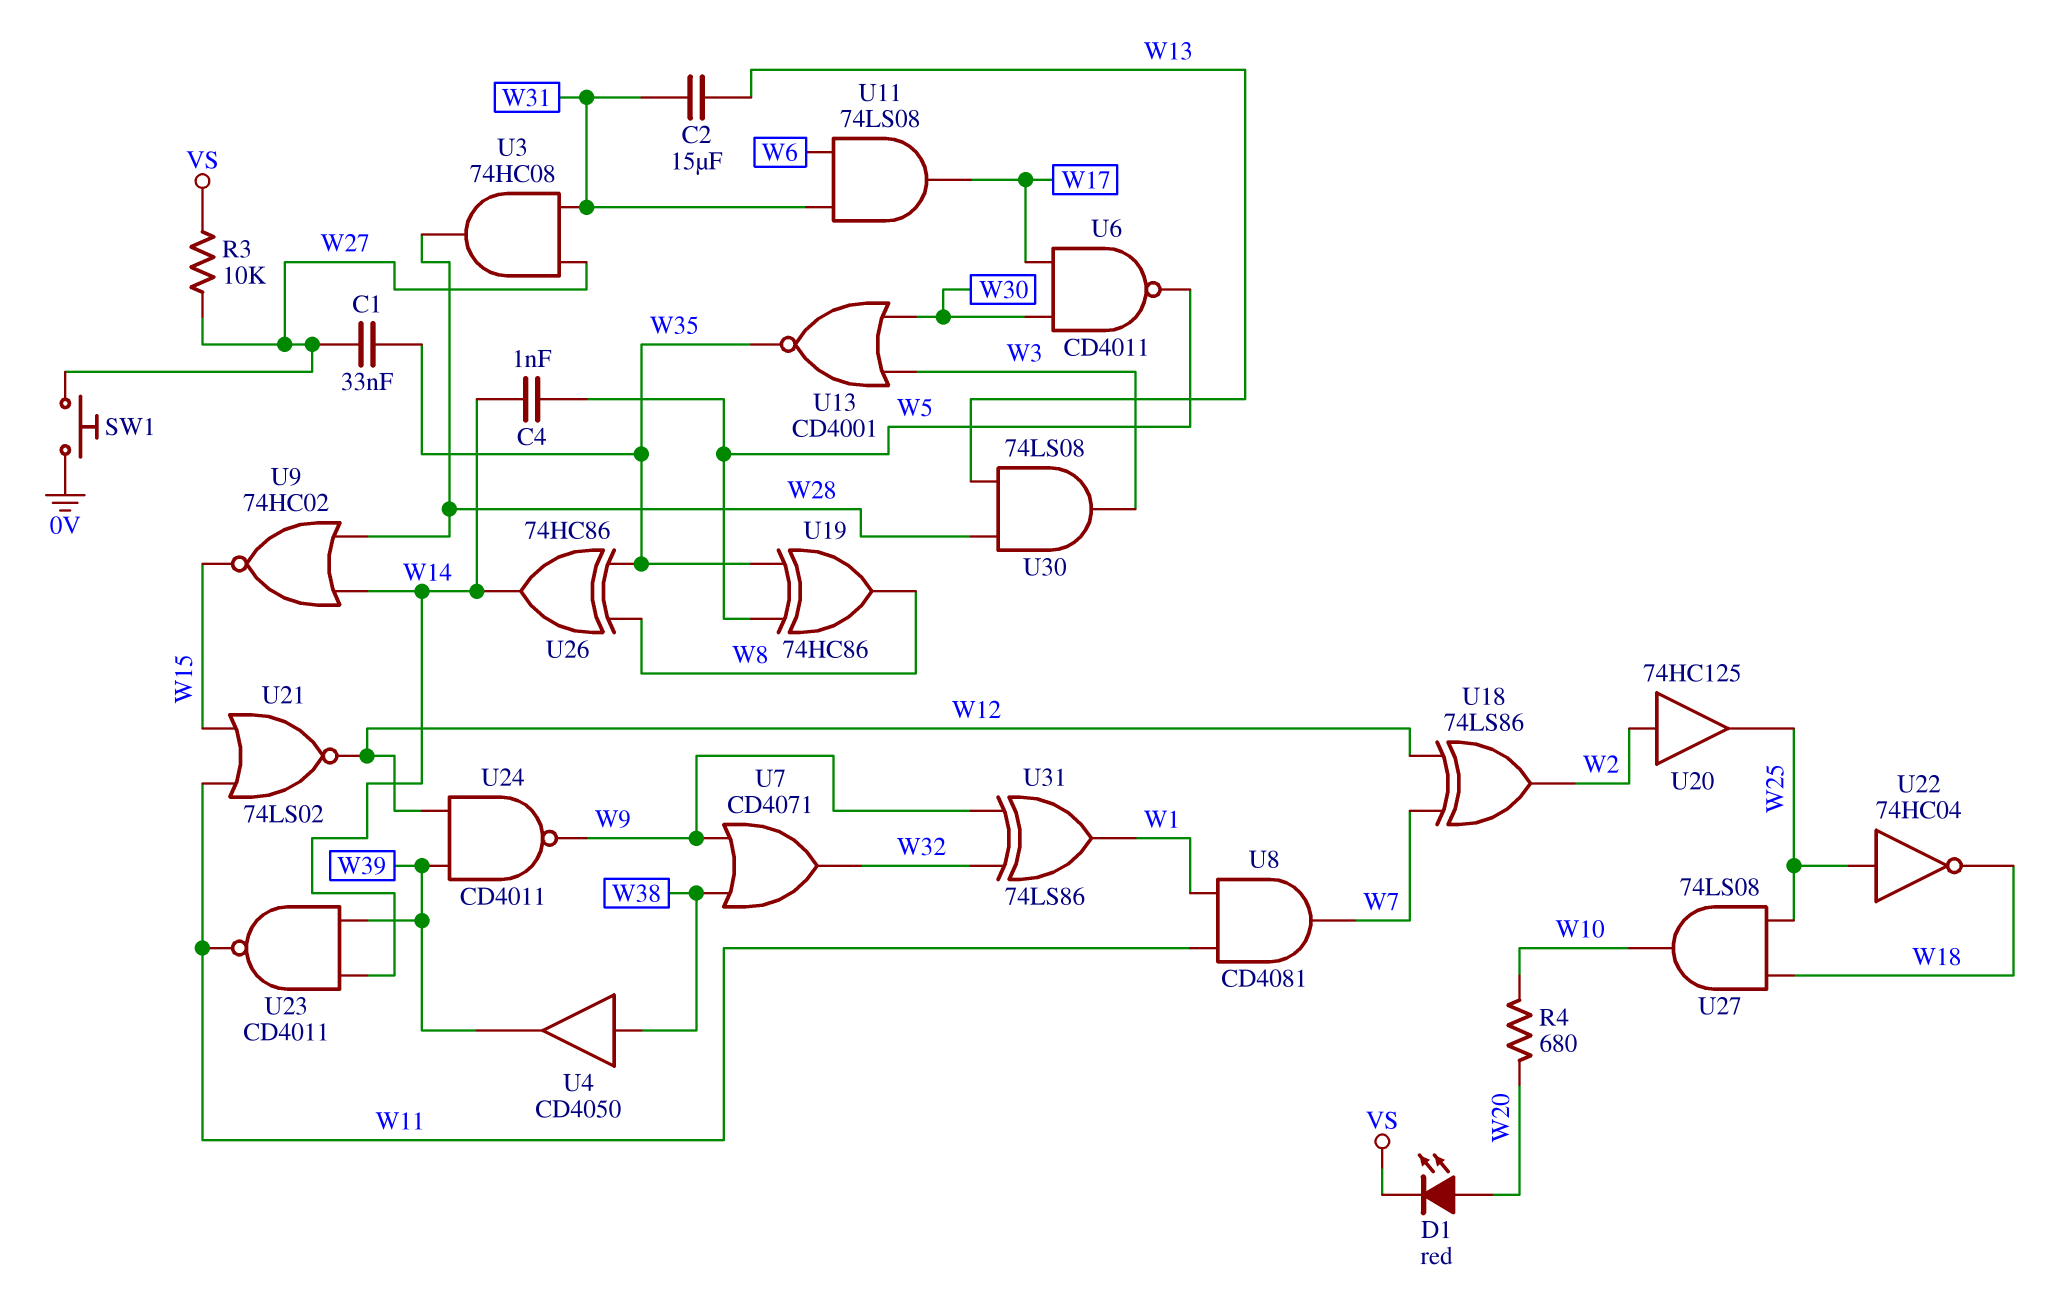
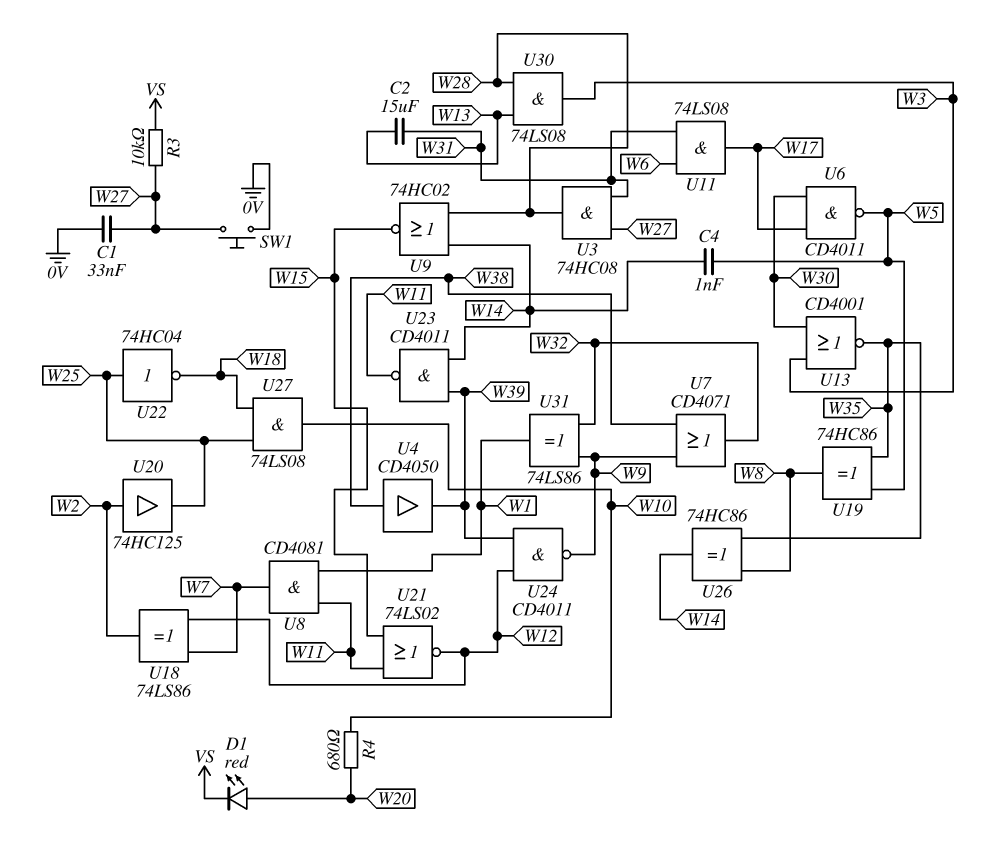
C1: 33nF (W27, W35) -> 33nF (0V, W27)

